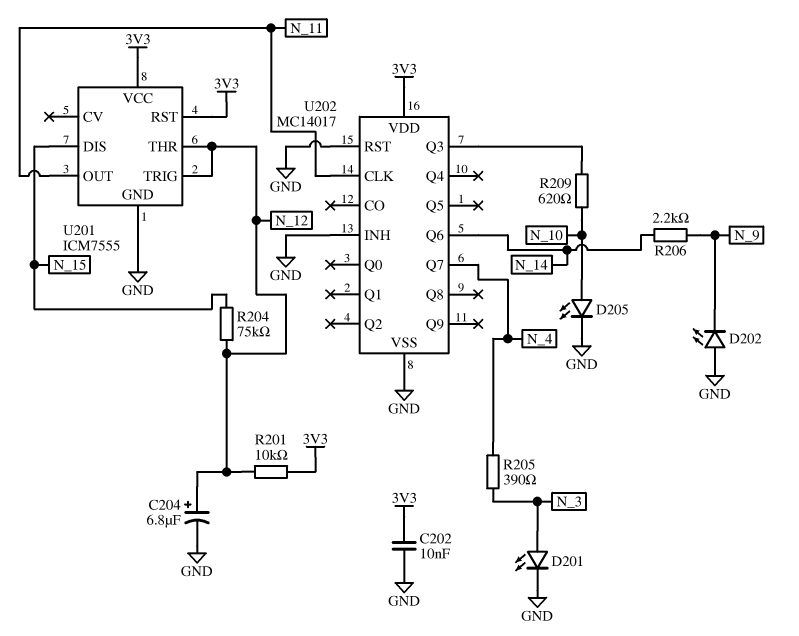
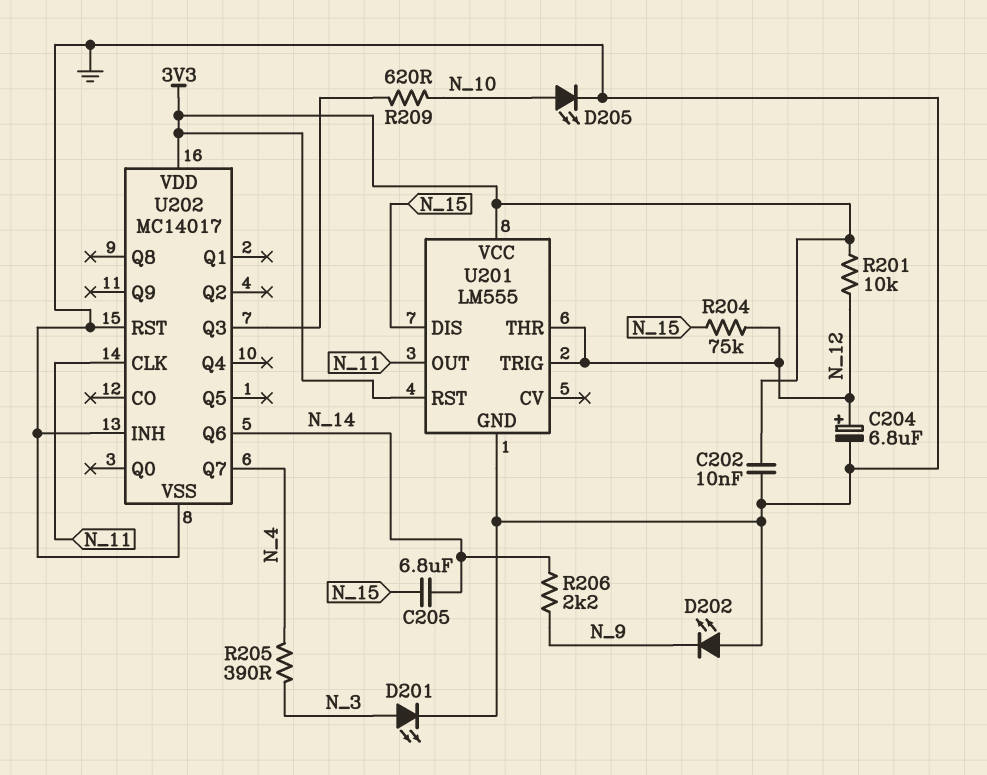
C205: none -> 6.8uF (N_14, N_15)
U201: ICM7555 -> LM555

